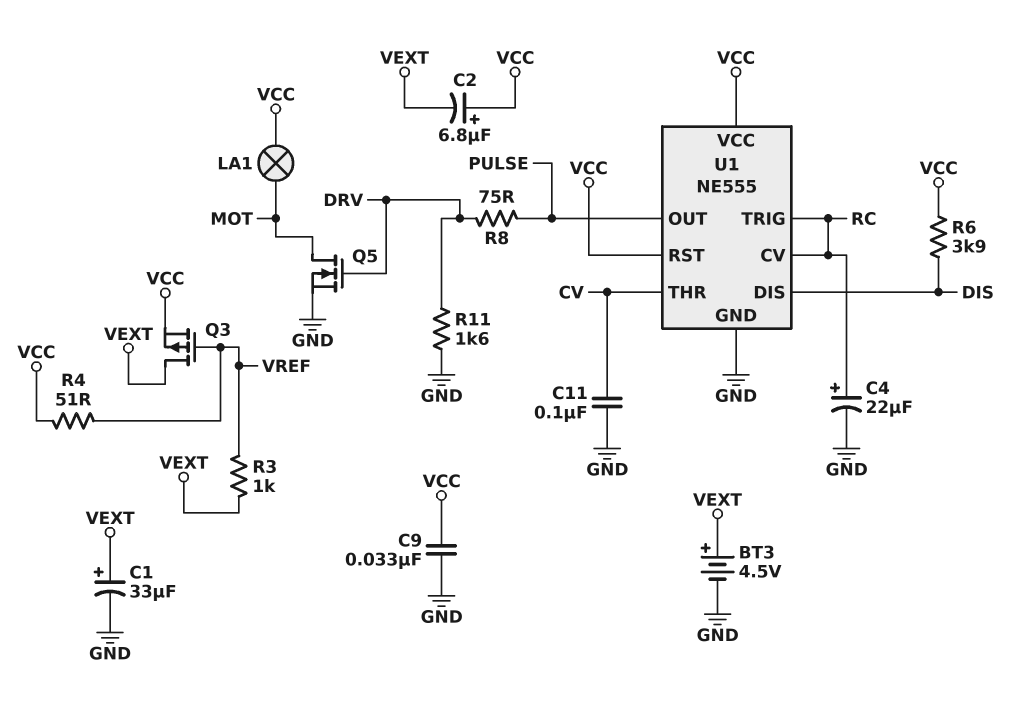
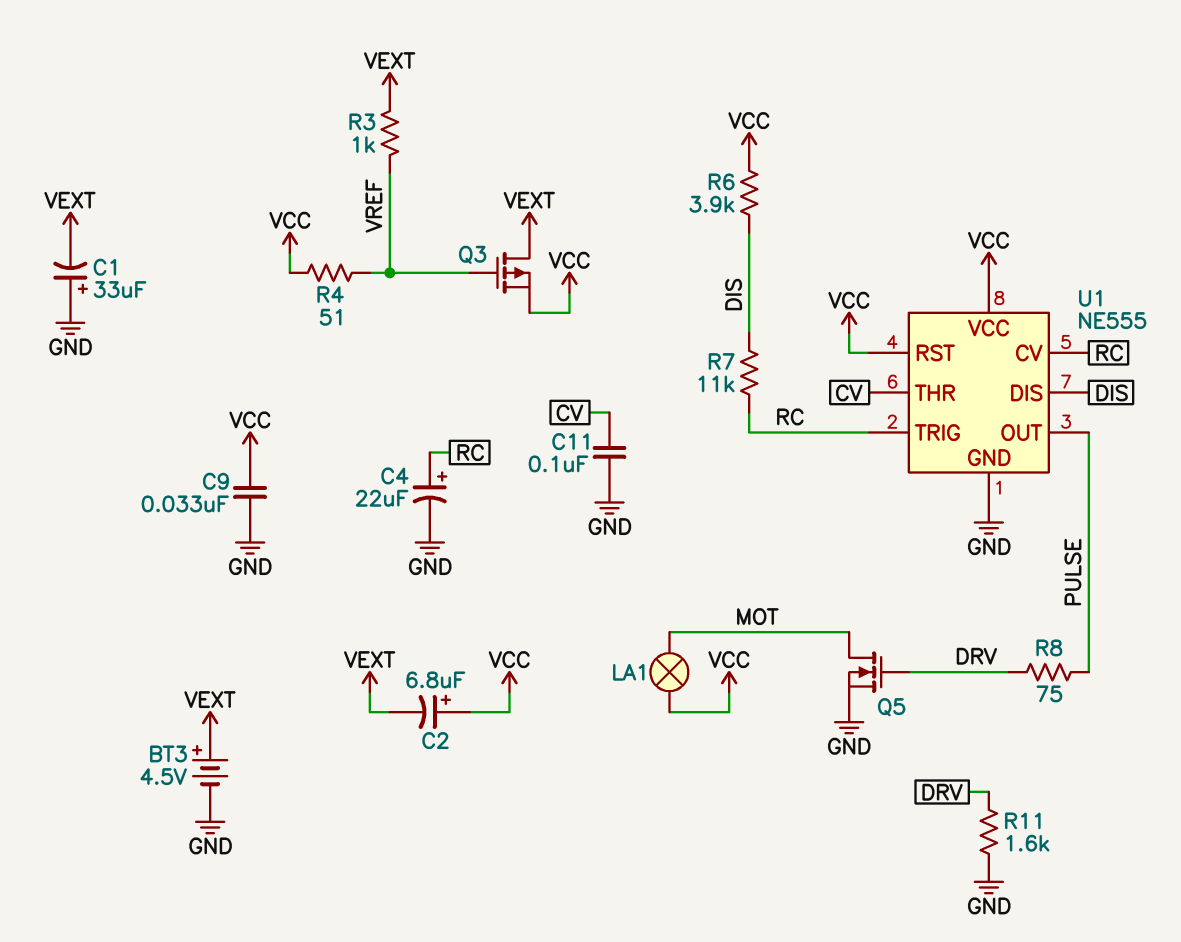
C1: 33uF (plus VEXT, minus GND) -> 33uF (plus GND, minus VEXT)
R7: none -> 11k (DIS, RC)

